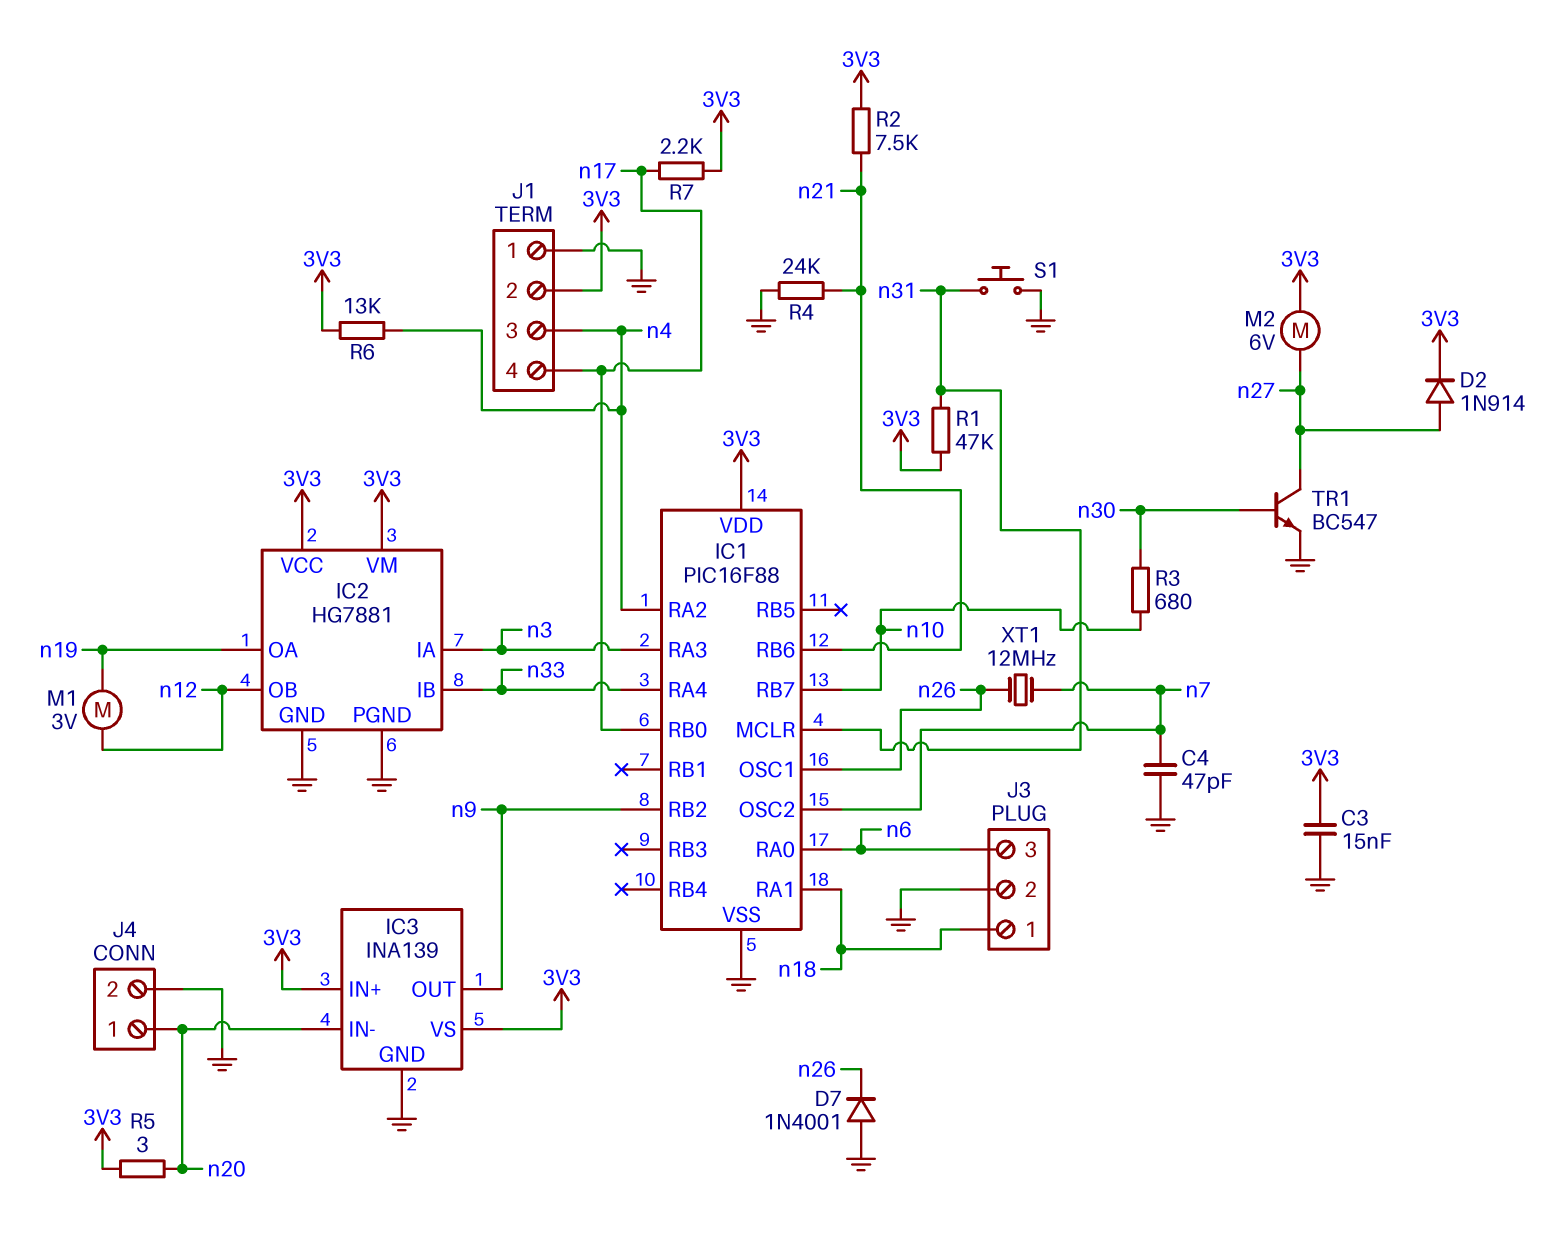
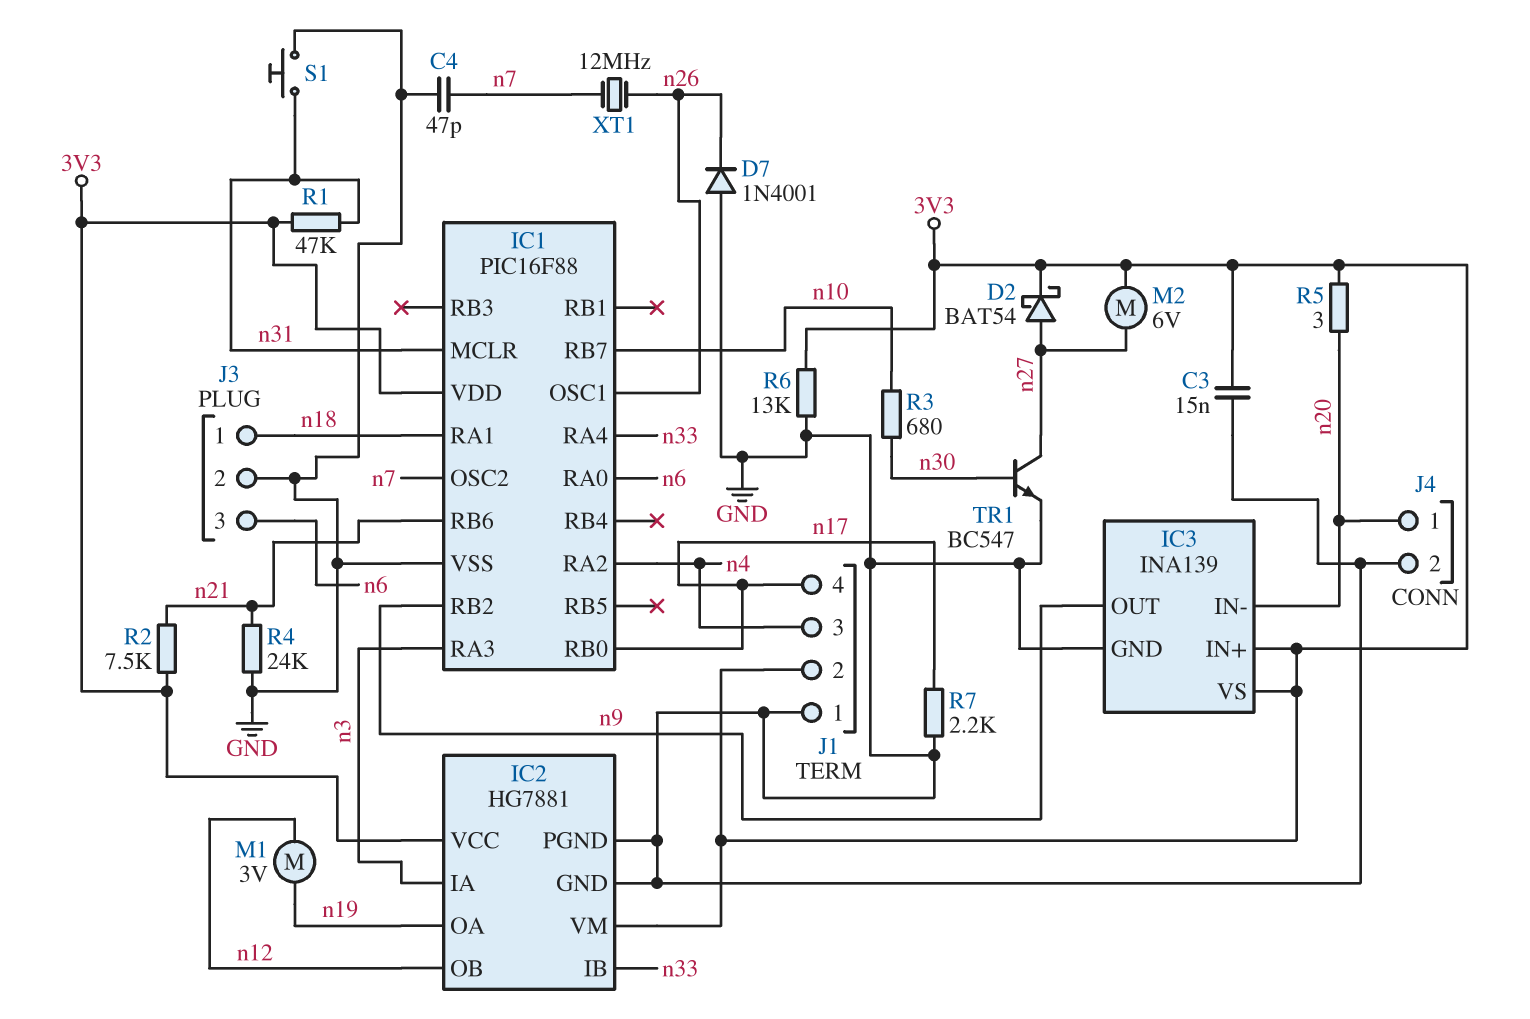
D2: diode 1N914 (A n27, K 3V3) -> schottky BAT54 (A n27, K 3V3)
R6: 13k (3V3, n4) -> 13k (3V3, GND)
R7: 2.2k (3V3, n17) -> 2.2k (GND, n17)

